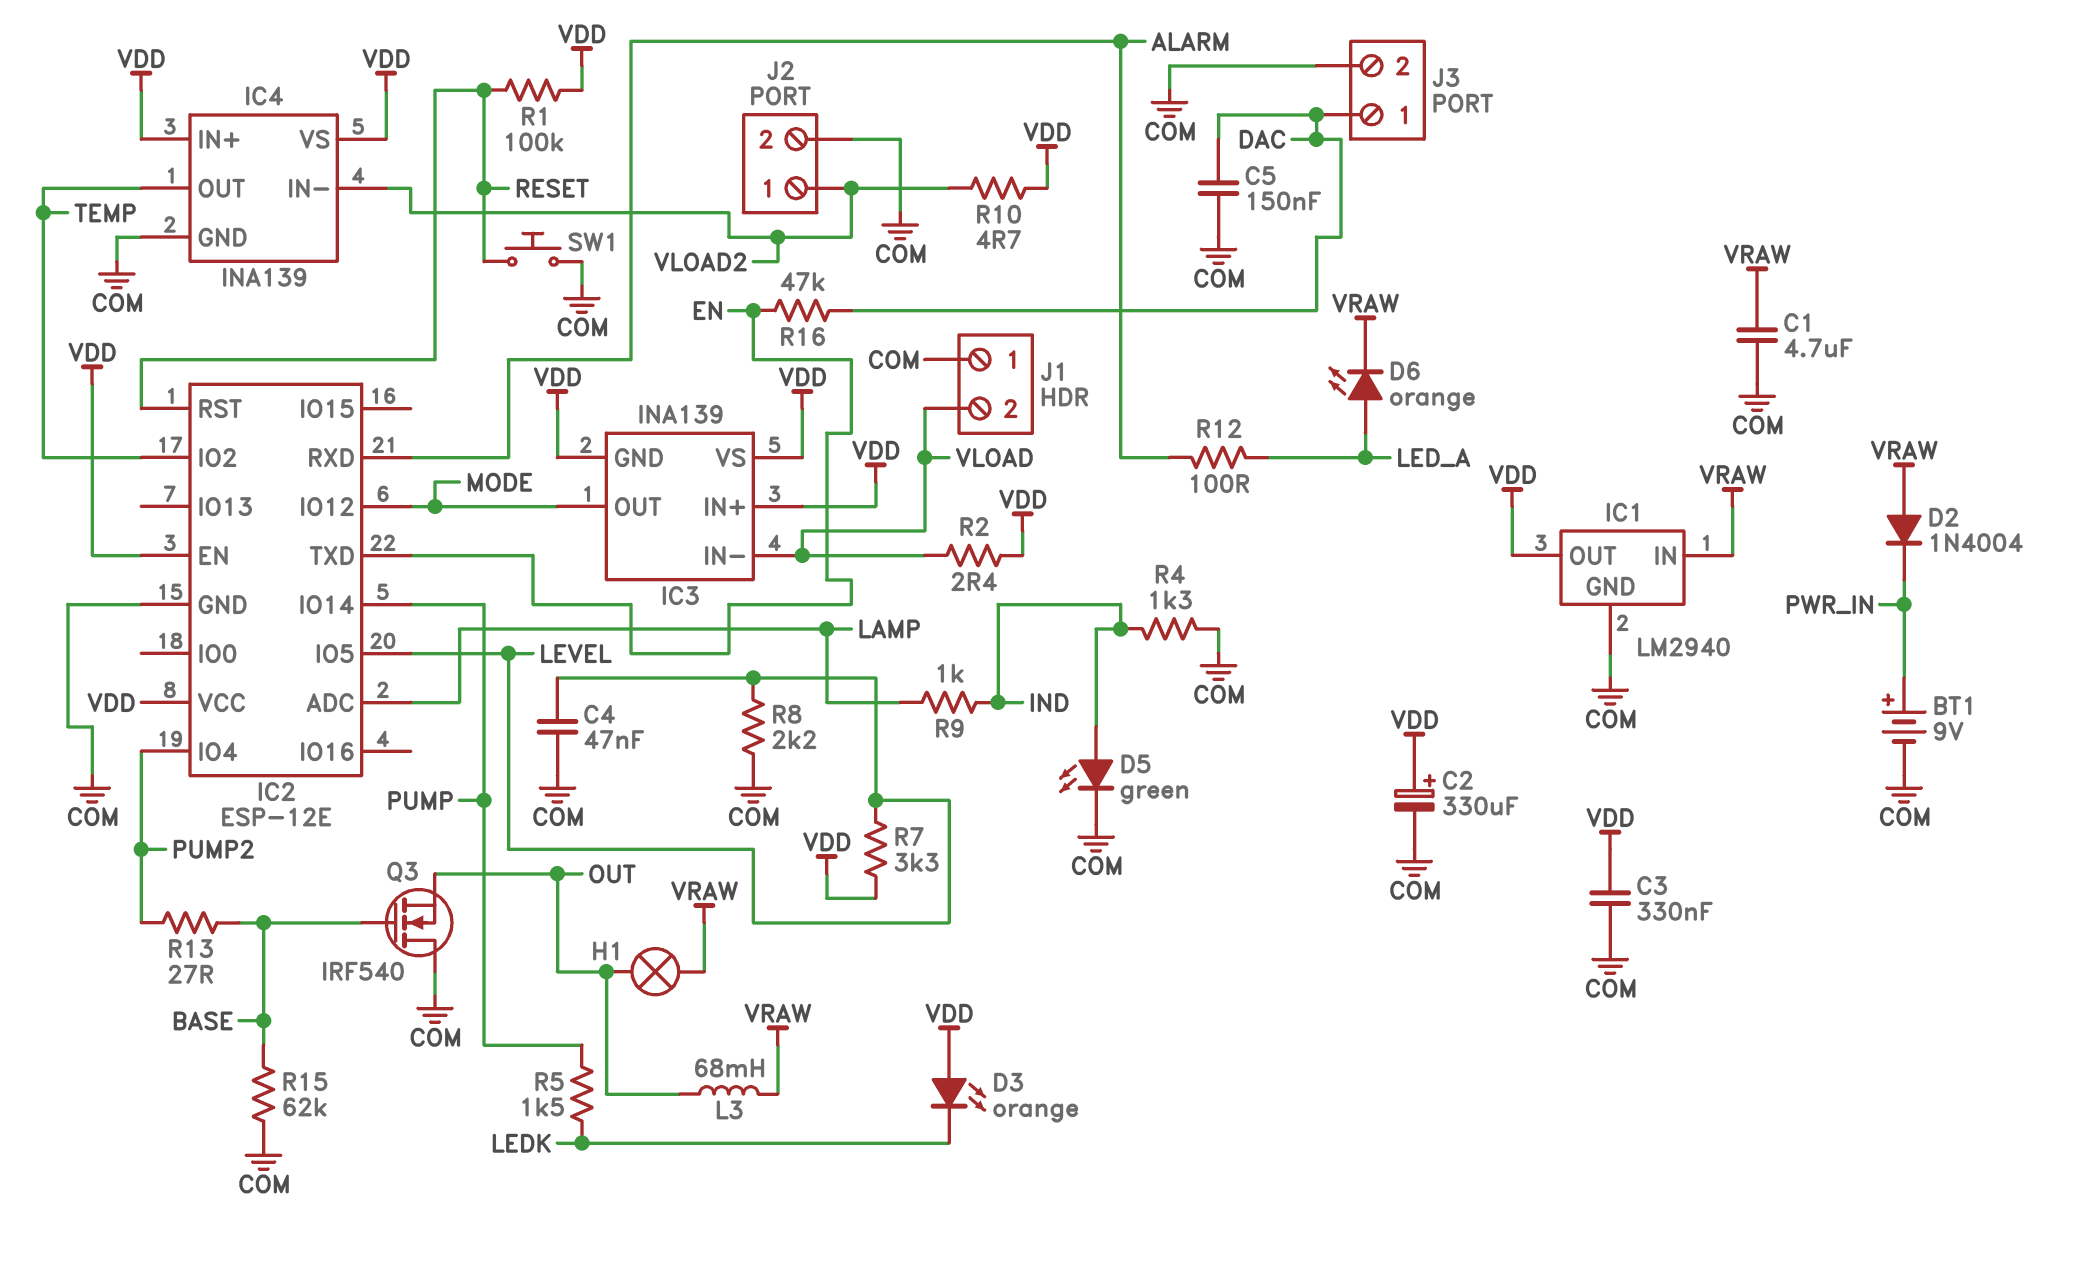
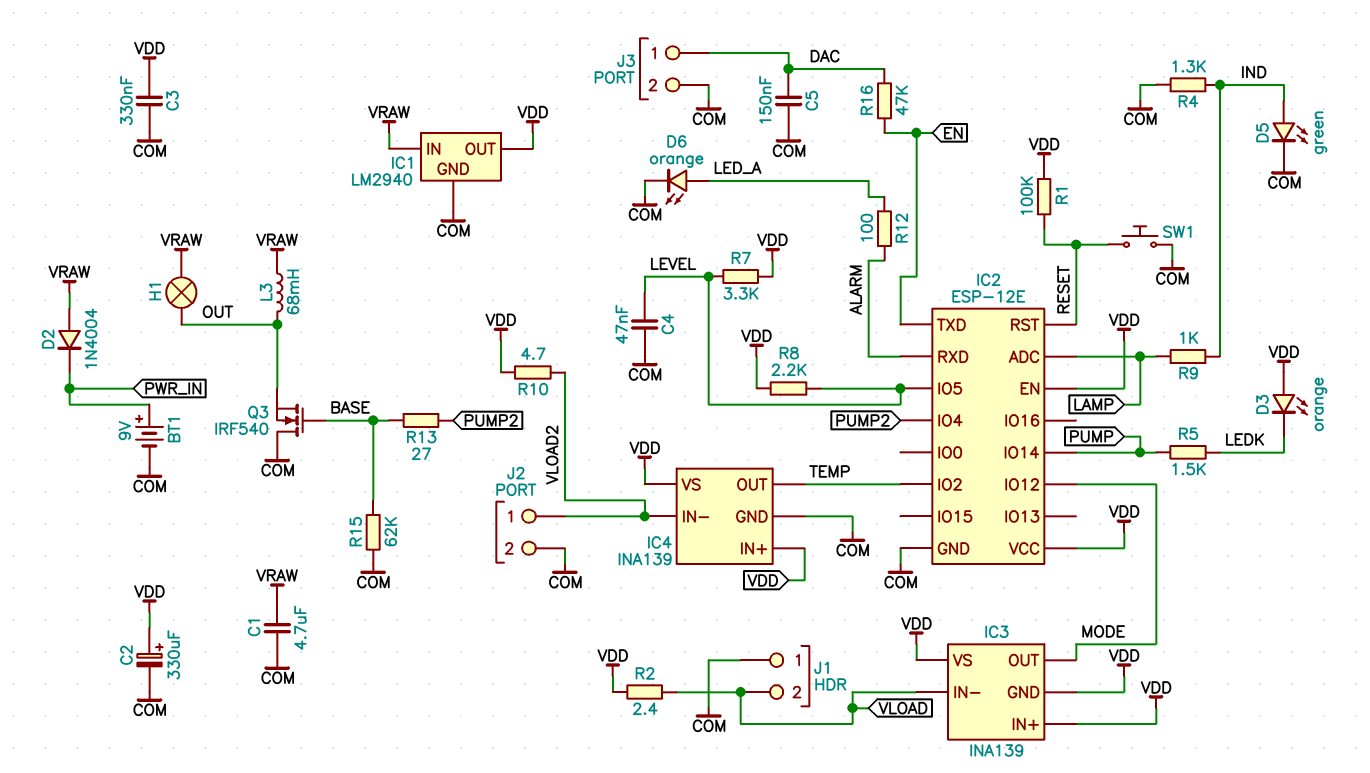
D6: LED orange (A LED_A, K VRAW) -> LED orange (A LED_A, K COM)
R8: 2.2k (COM, LEVEL) -> 2.2k (LEVEL, VDD)

